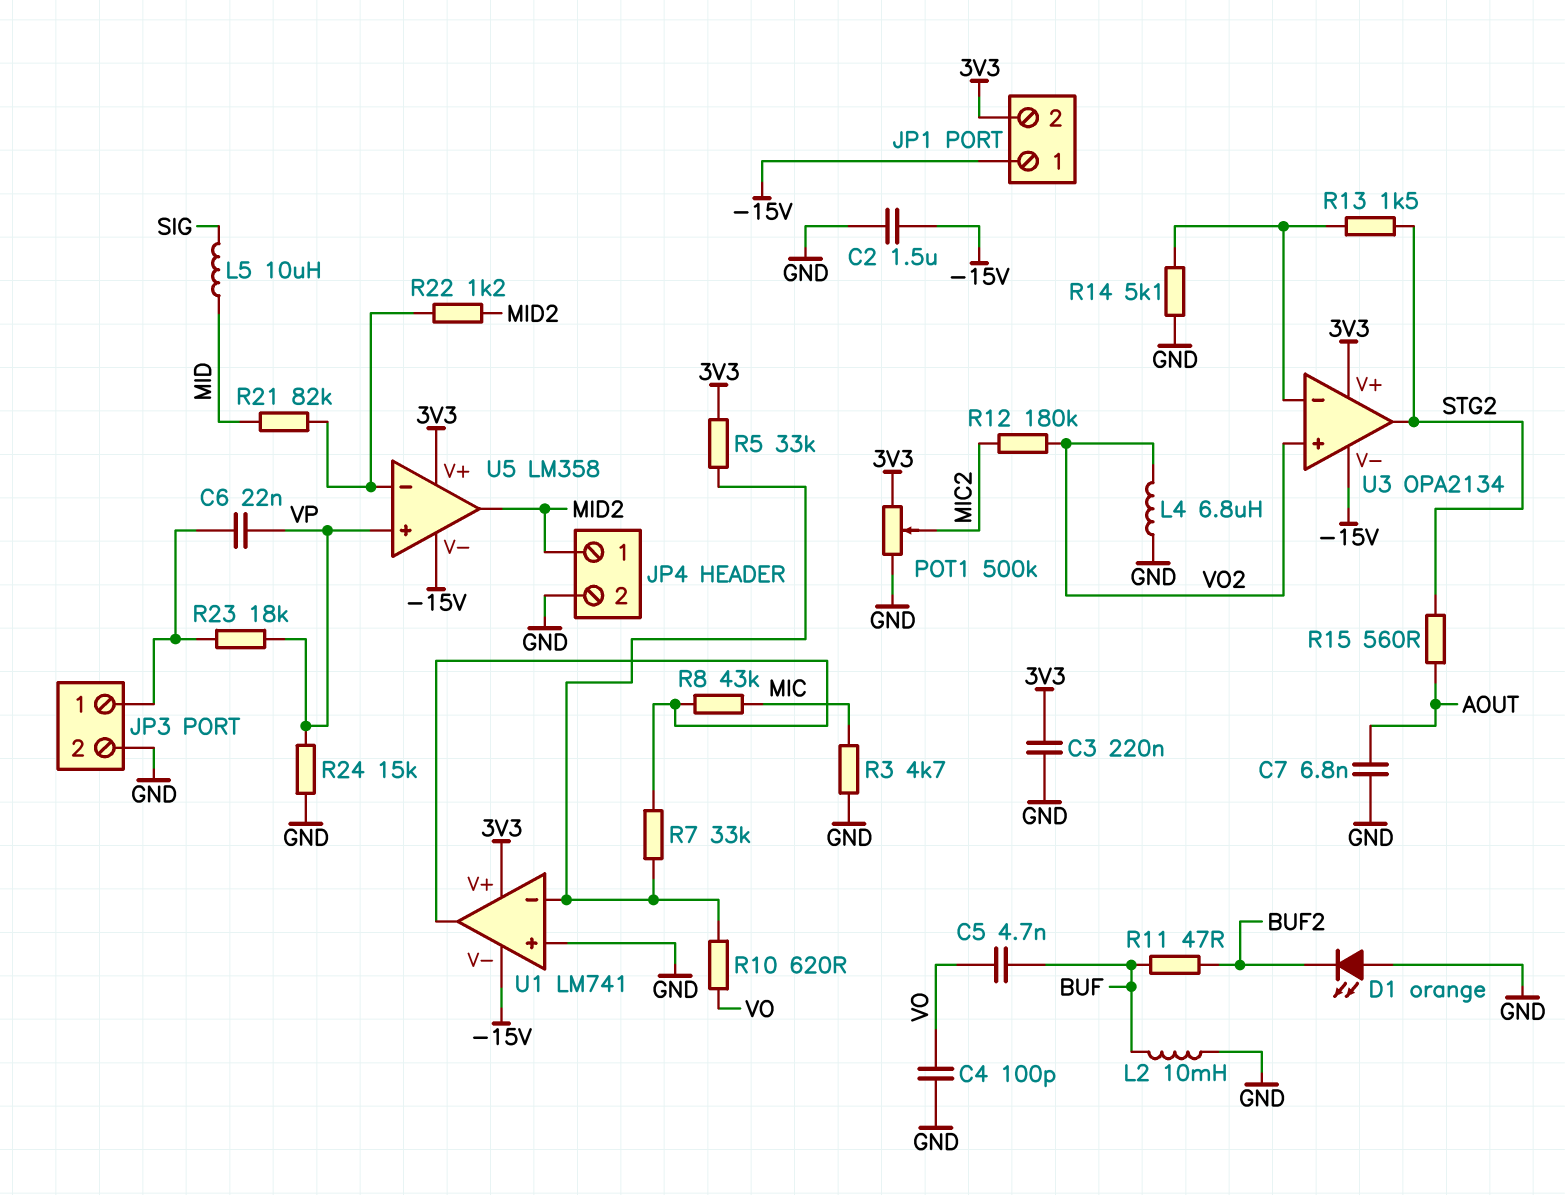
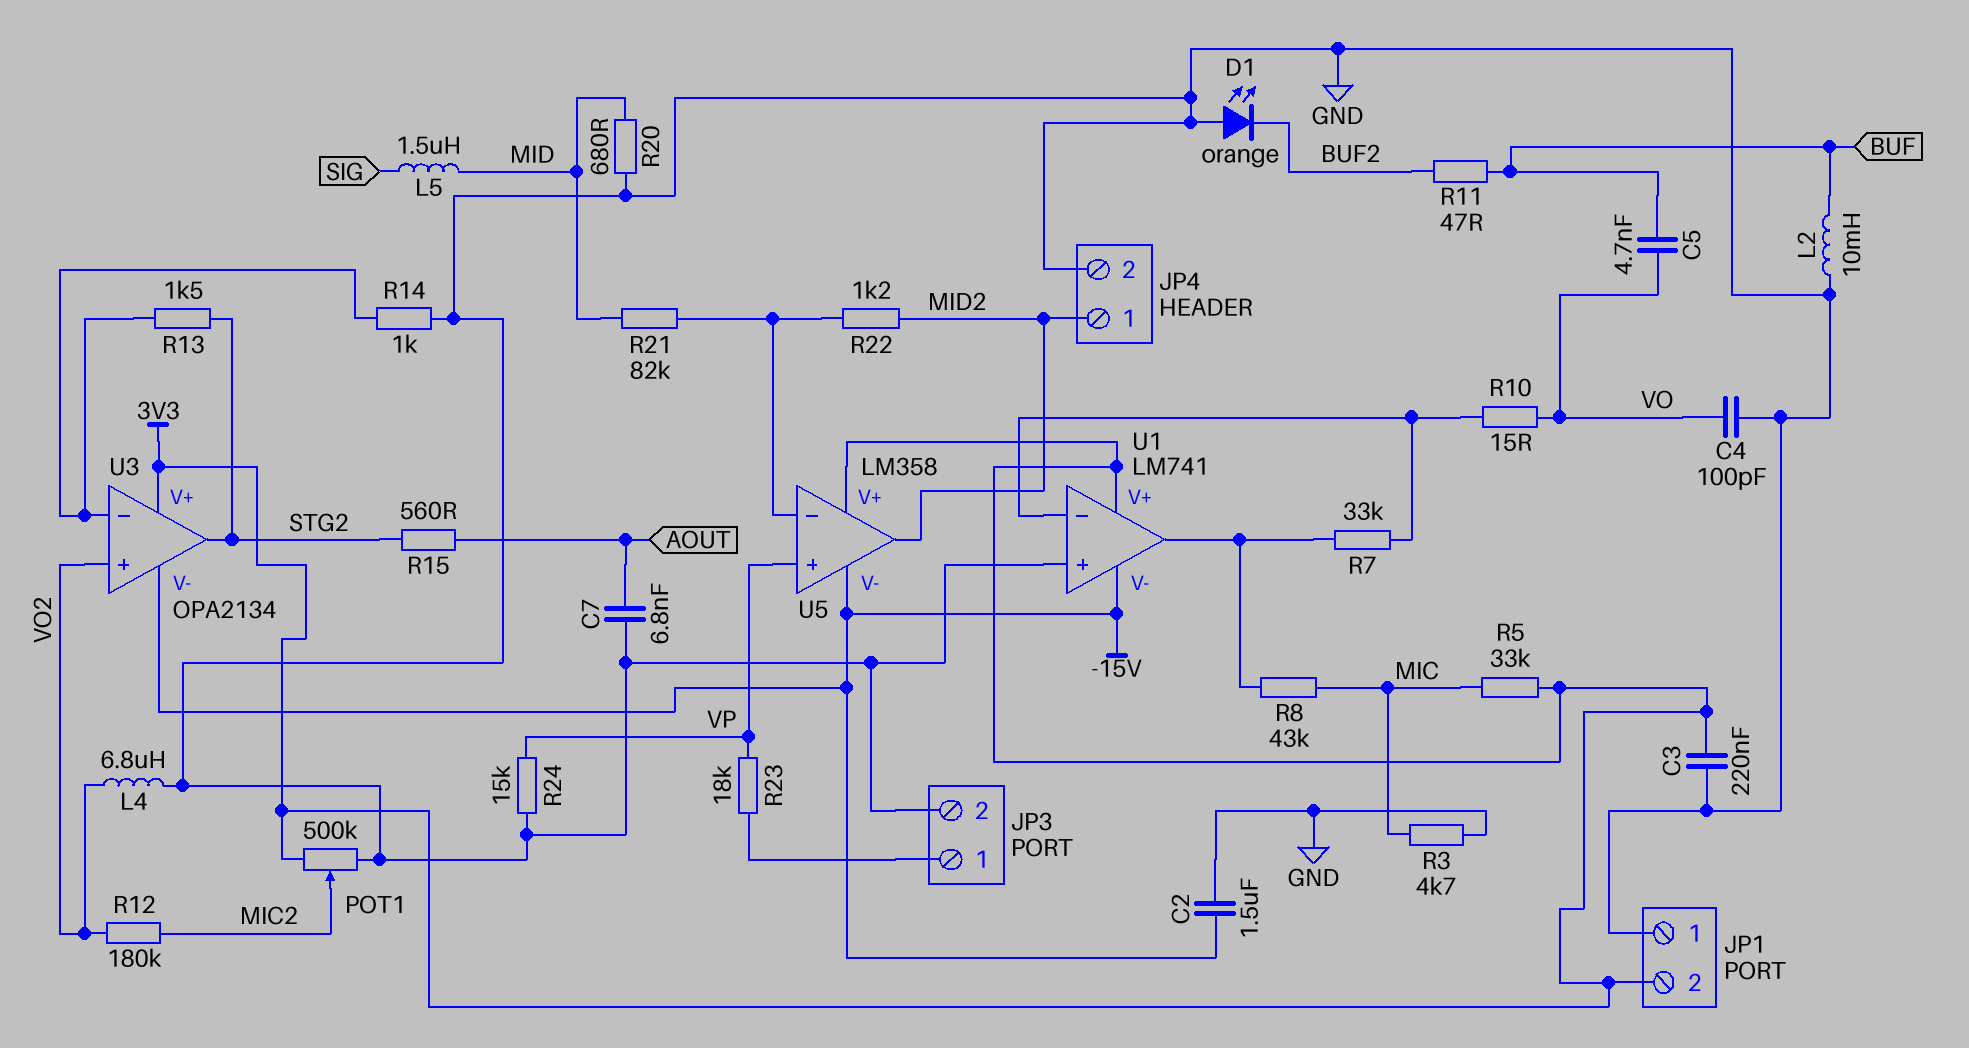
C6: 22nF (JP3/1, VP) -> none
JP1 pin 1: -15V -> GND
L5: 10uH (MID, SIG) -> 1.5uH (MID, SIG)
R5: 33k (3V3, U1/in-) -> 33k (3V3, MIC)
R10: 620 (U1/in-, VO) -> 15 (U1/in-, VO)
R14: 5.1k (GND, U3/in-) -> 1k (GND, U3/in-)
R20: none -> 680 (GND, MID)

